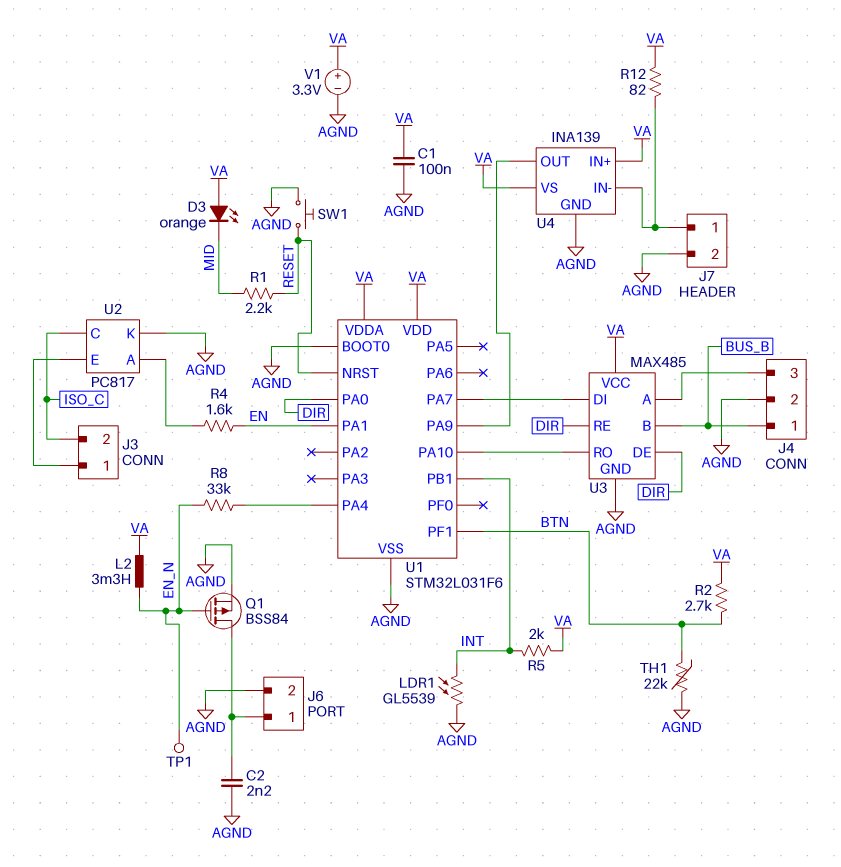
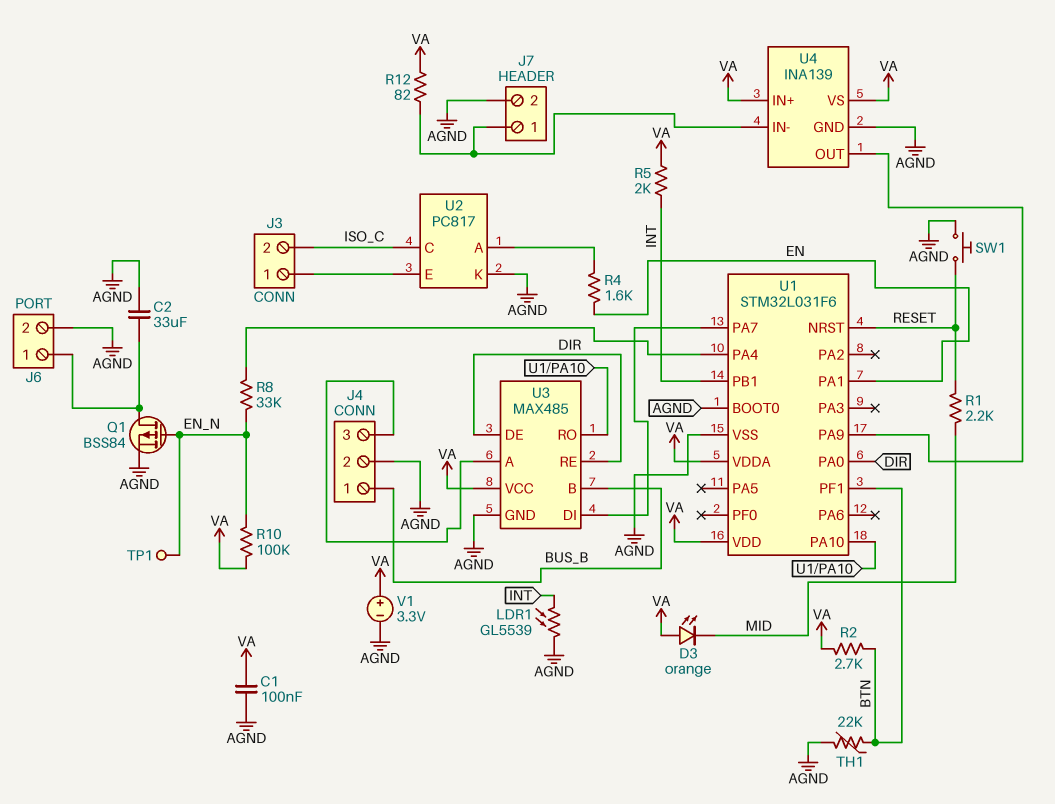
C2: 2.2nF (AGND, J6/1) -> 33uF (AGND, J6/1)
L2: 3.3mH (EN_N, VA) -> none
R10: none -> 100k (EN_N, VA)

